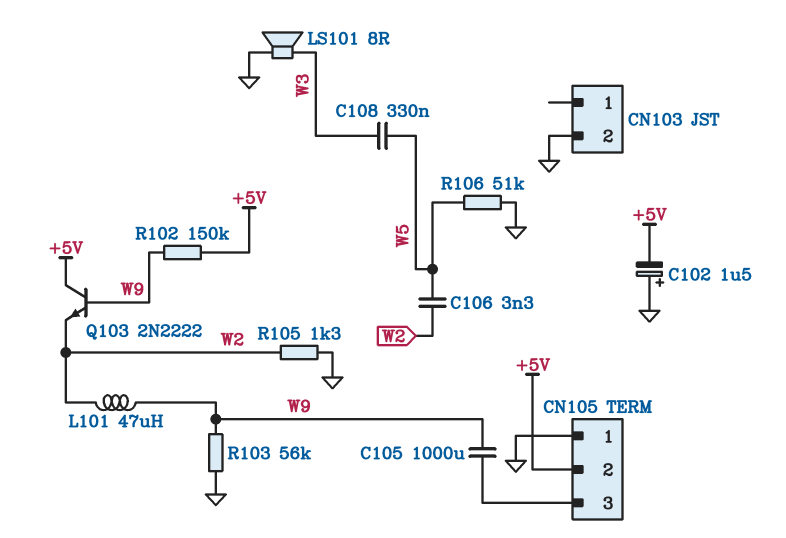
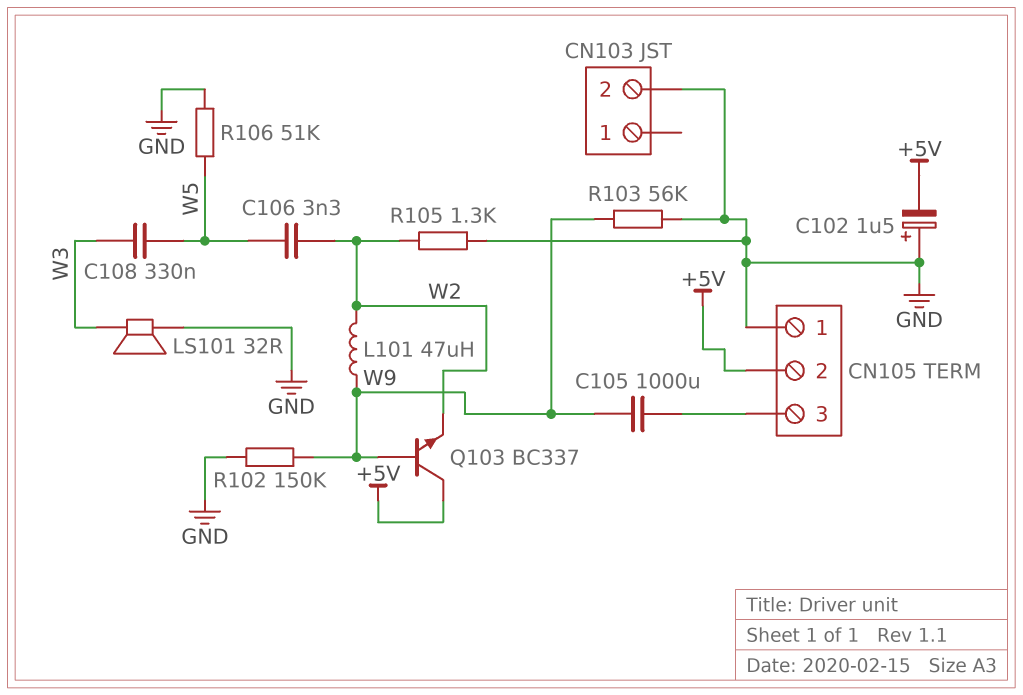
LS101: speaker 8R (GND, W3) -> speaker 32R (GND, W3)
Q103: NPN 2N2222 (B W9, C +5V, E W2) -> NPN BC337 (B W9, C +5V, E W2)
R102: 150k (+5V, W9) -> 150k (GND, W9)

